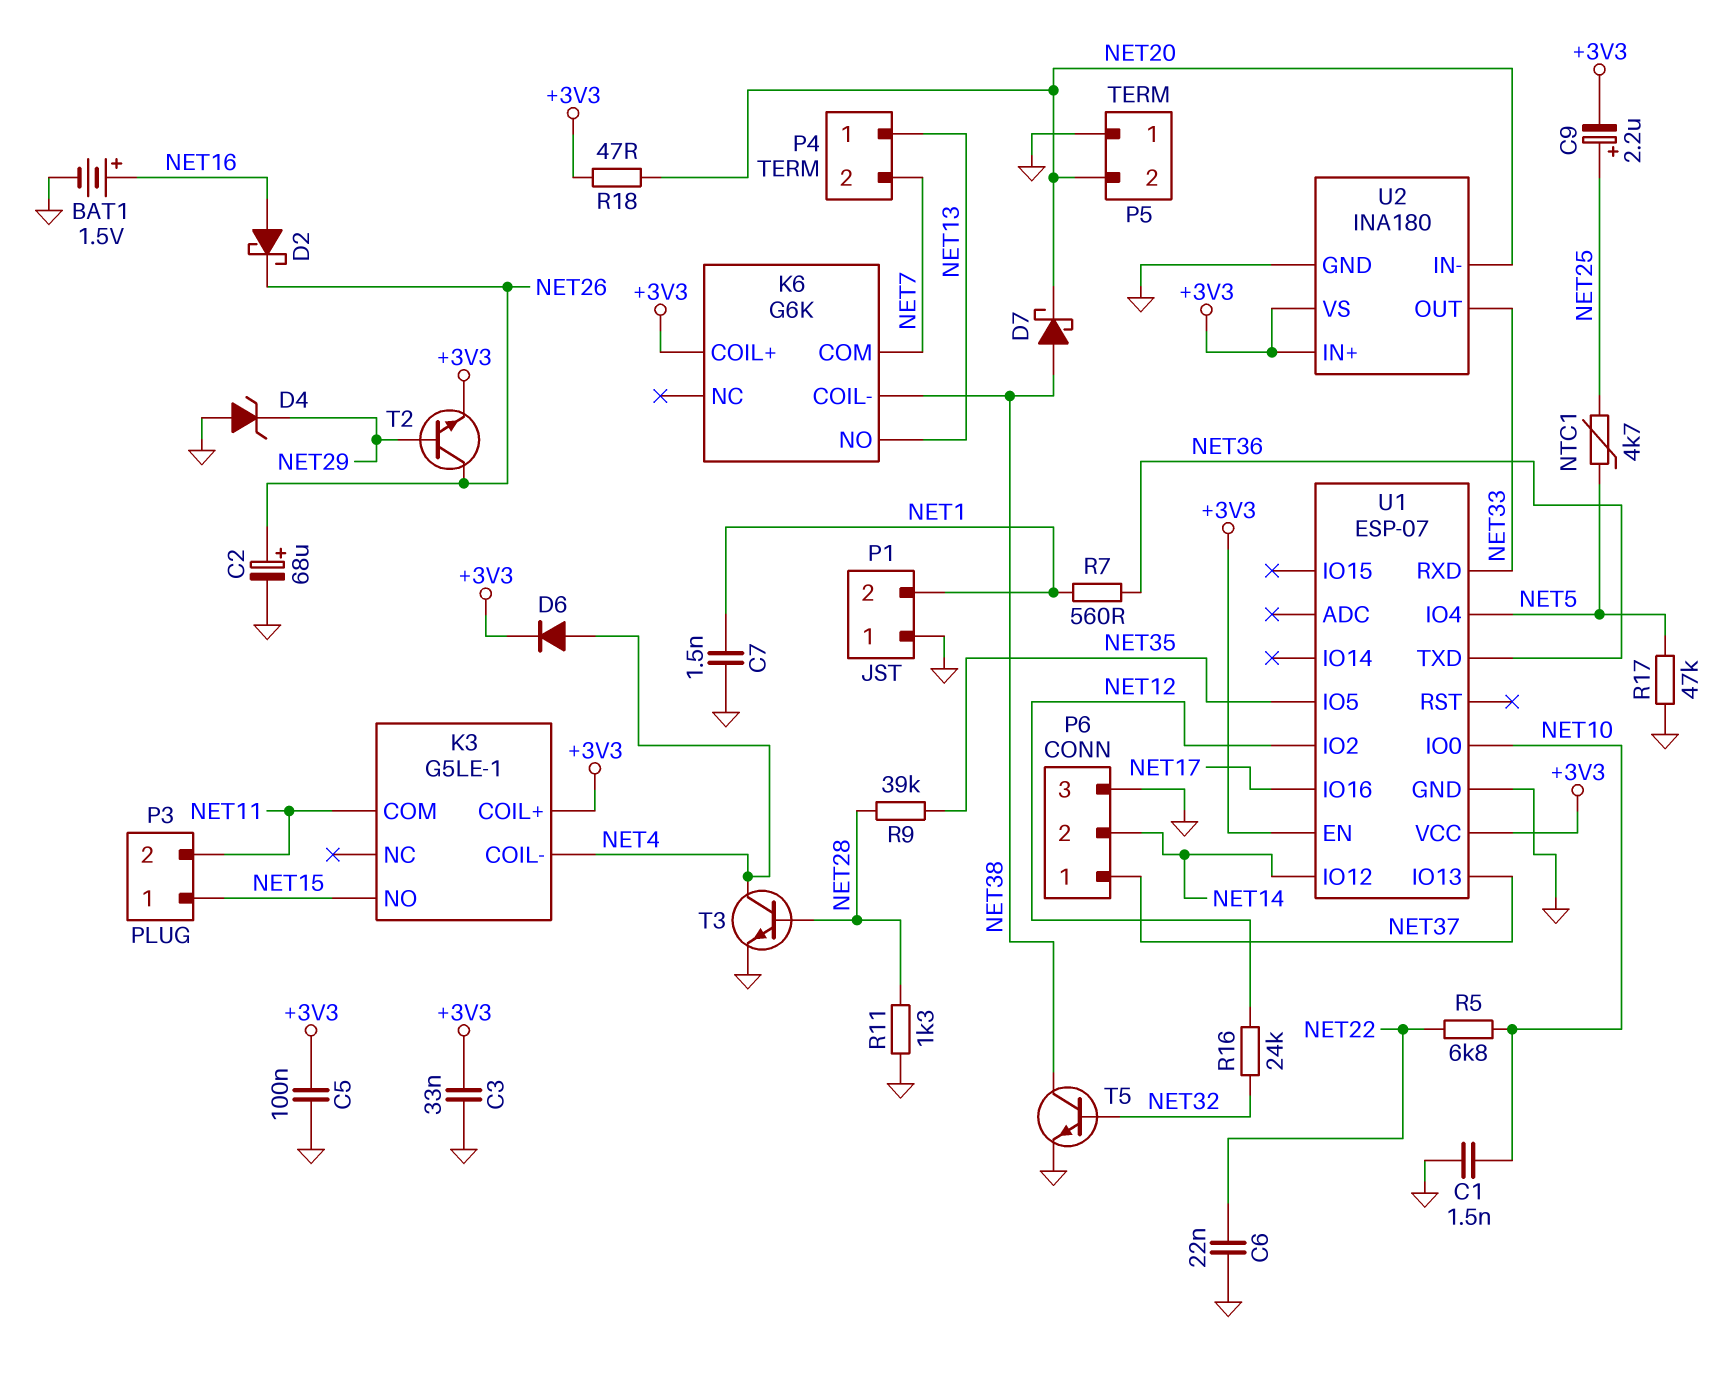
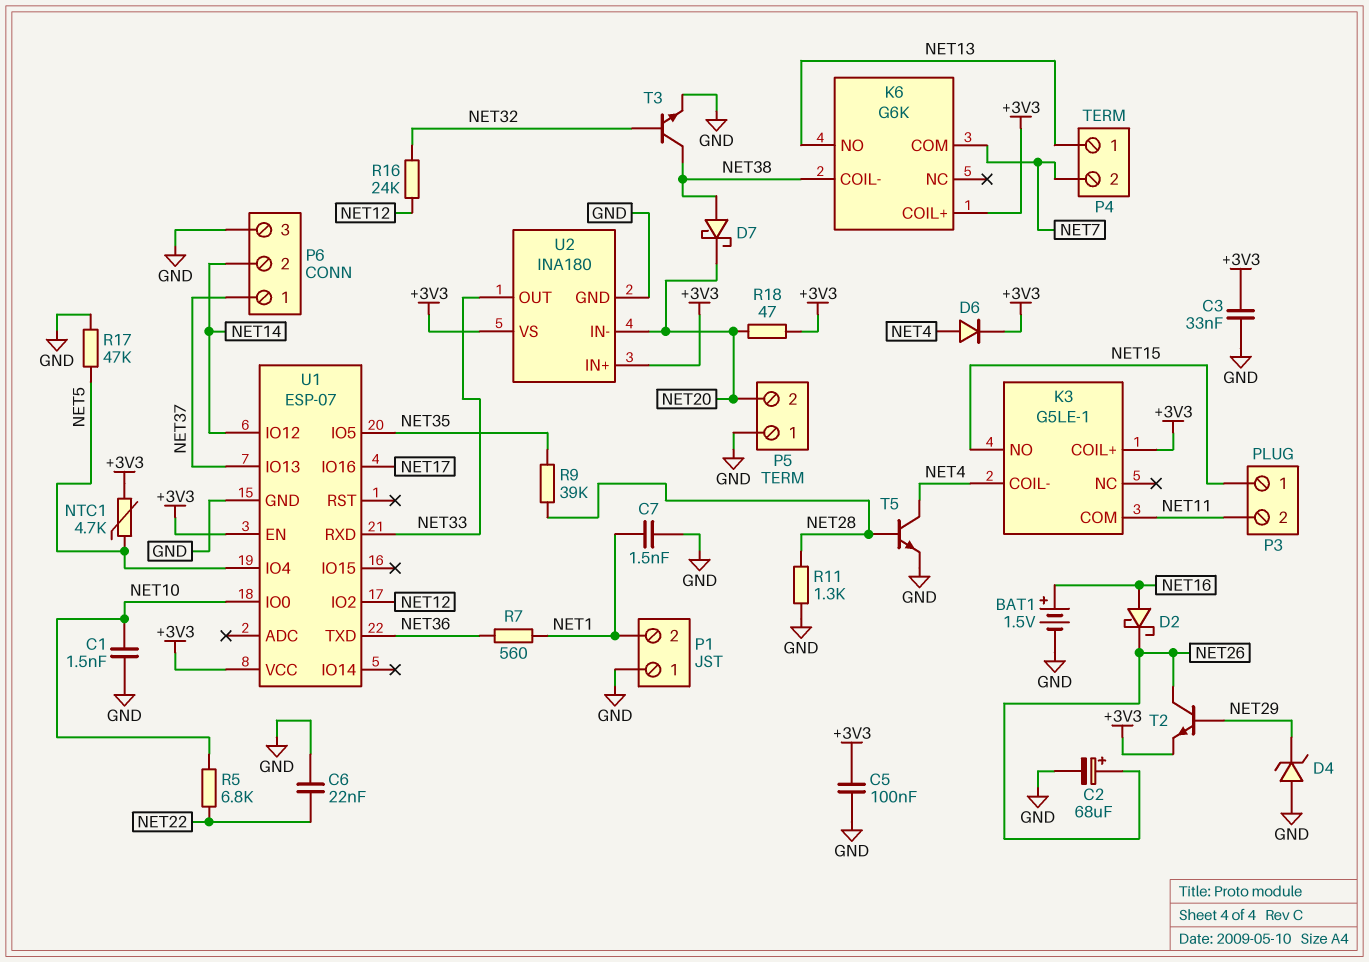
C9: 2.2uF (plus NET25, minus +3V3) -> none
NTC1: 4.7k (NET5, NET25) -> 4.7k (+3V3, NET5)
T3: NPN (B NET28, C NET4, E GND) -> NPN (B NET32, C NET38, E GND)
T5: NPN (B NET32, C NET38, E GND) -> NPN (B NET28, C NET4, E GND)

